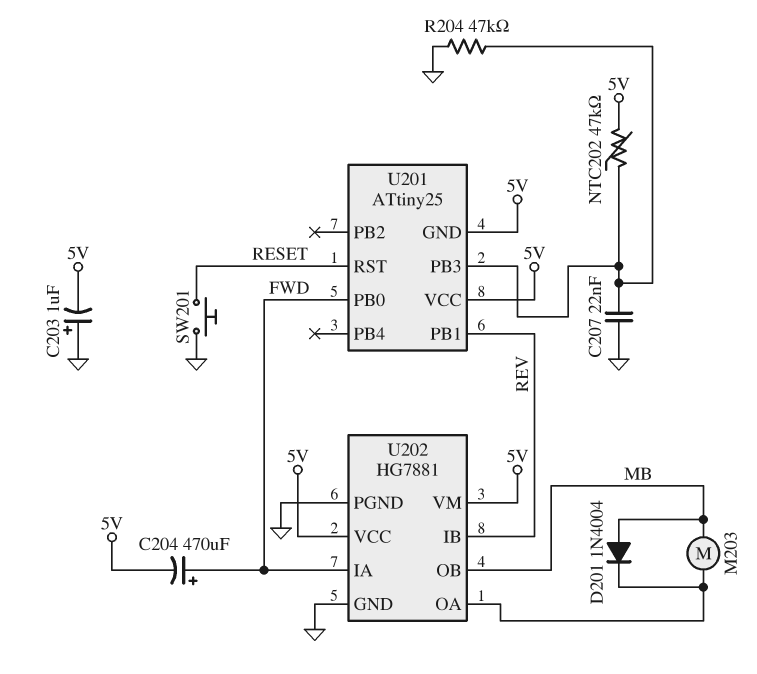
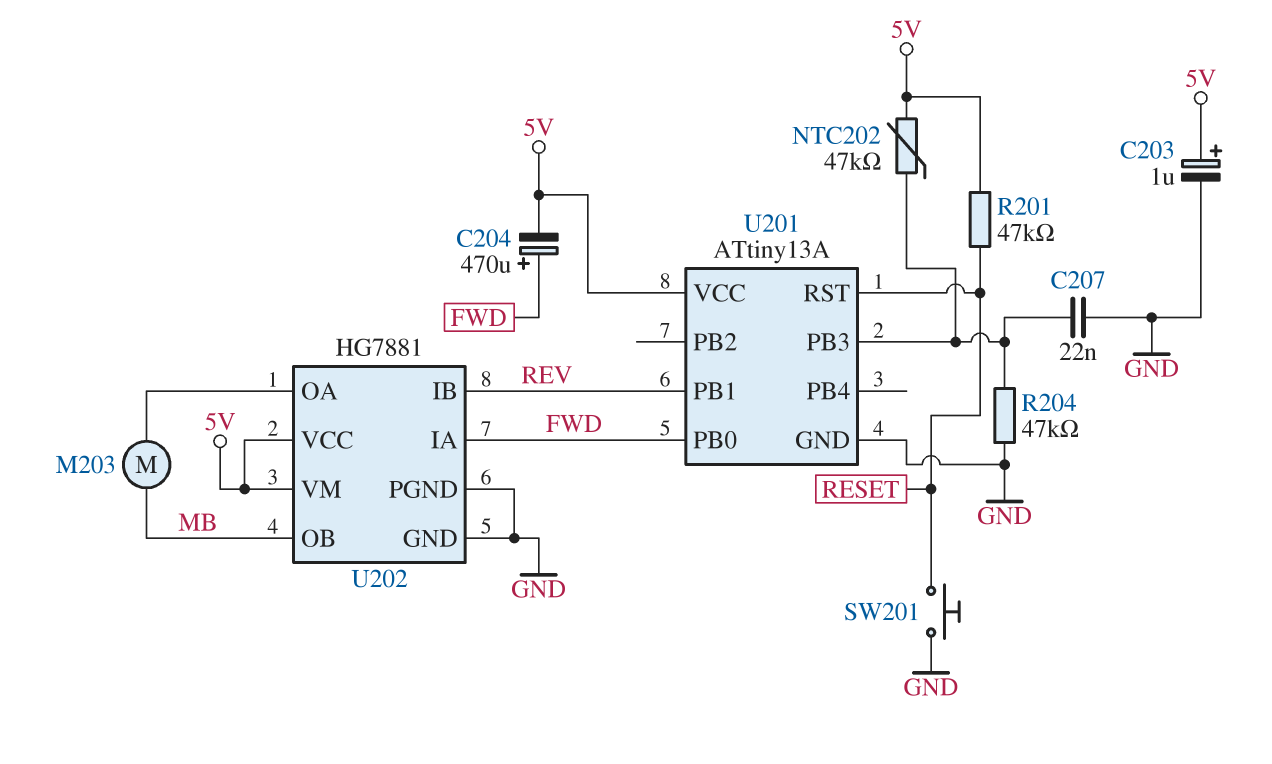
C203: 1uF (plus GND, minus 5V) -> 1uF (plus 5V, minus GND)
D201: diode 1N4004 (A MB, K U202/OA) -> none
R201: none -> 47k (5V, RESET)
U201: ATtiny25 -> ATtiny13A
U201 pin GND: 5V -> GND

